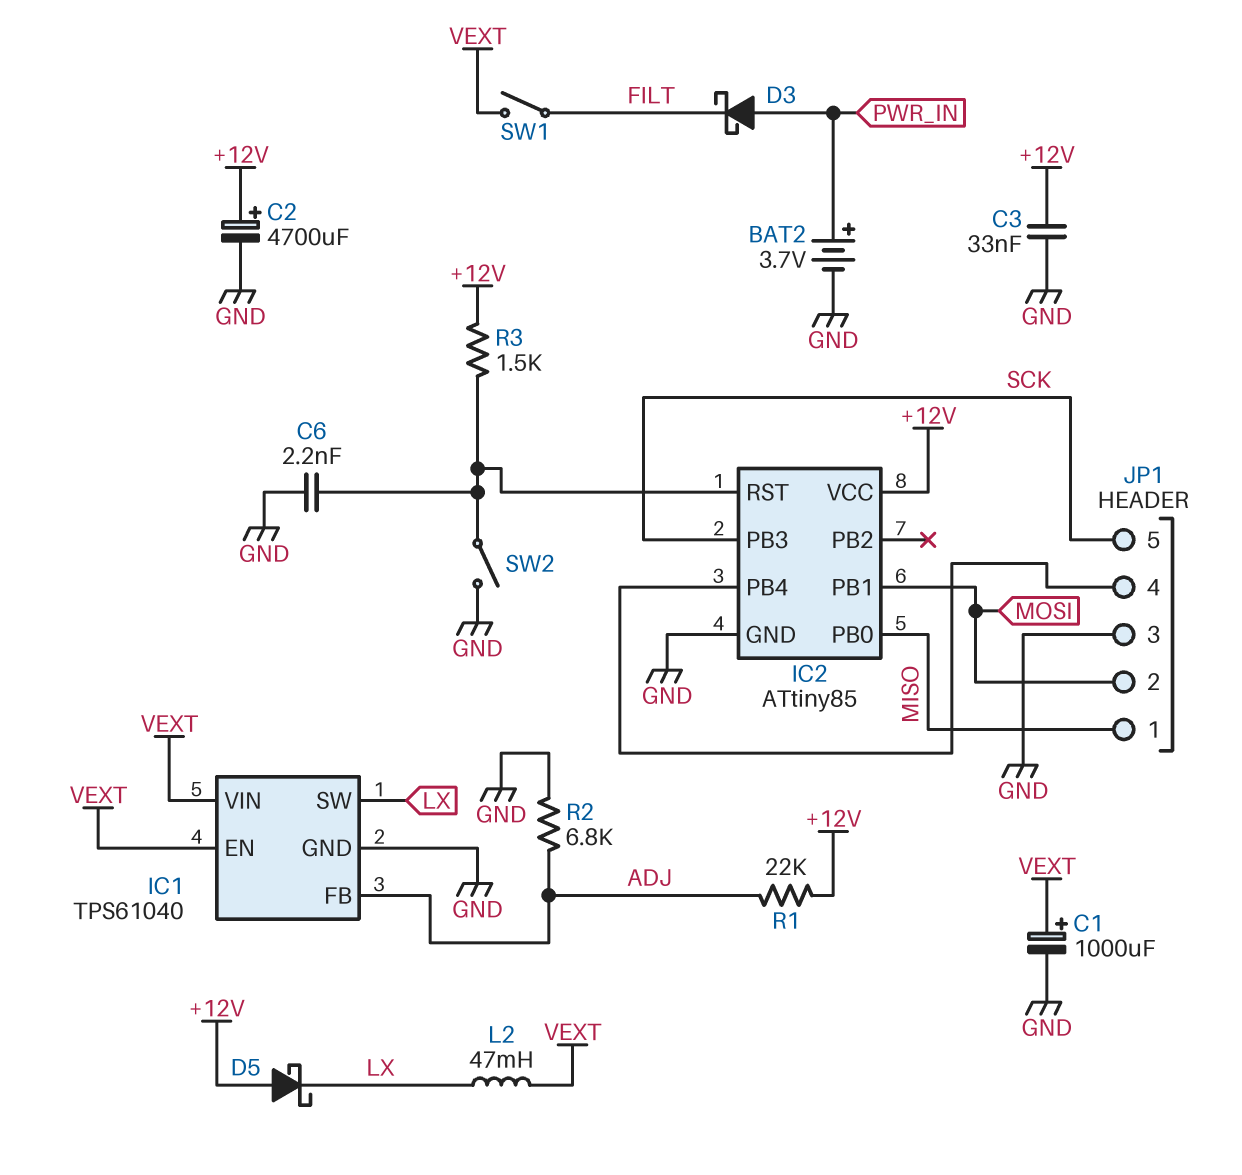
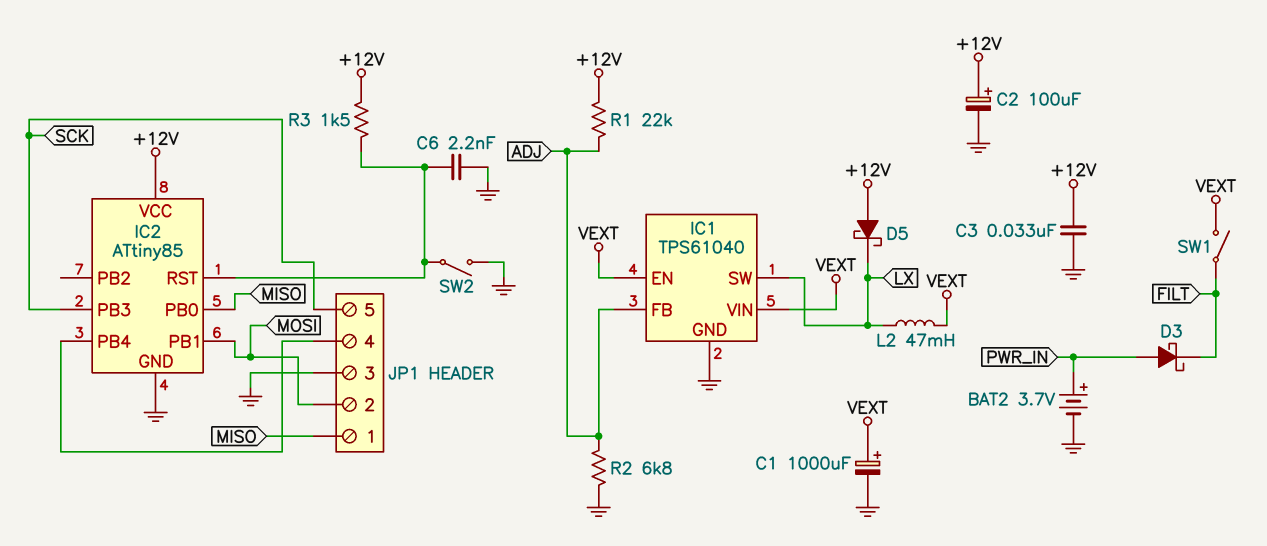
C2: 4700uF (plus +12V, minus GND) -> 100uF (plus +12V, minus GND)

